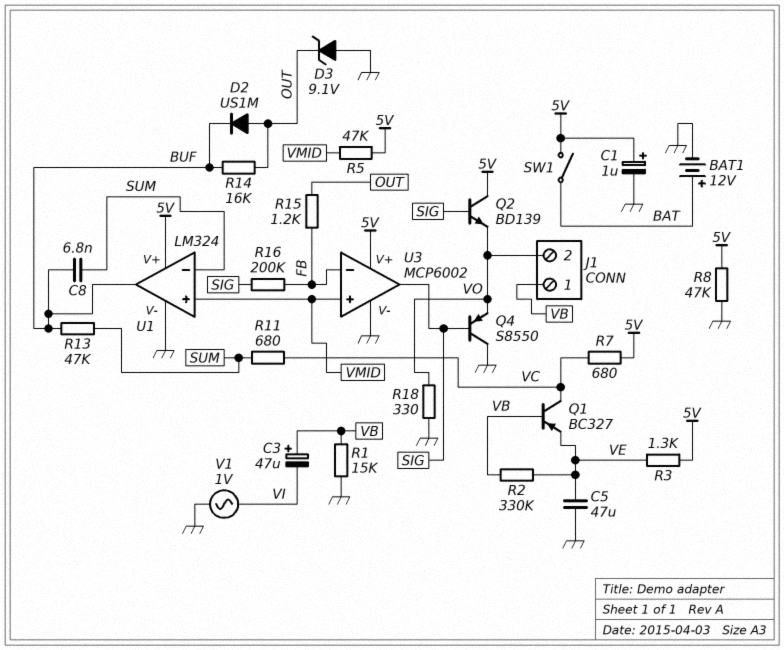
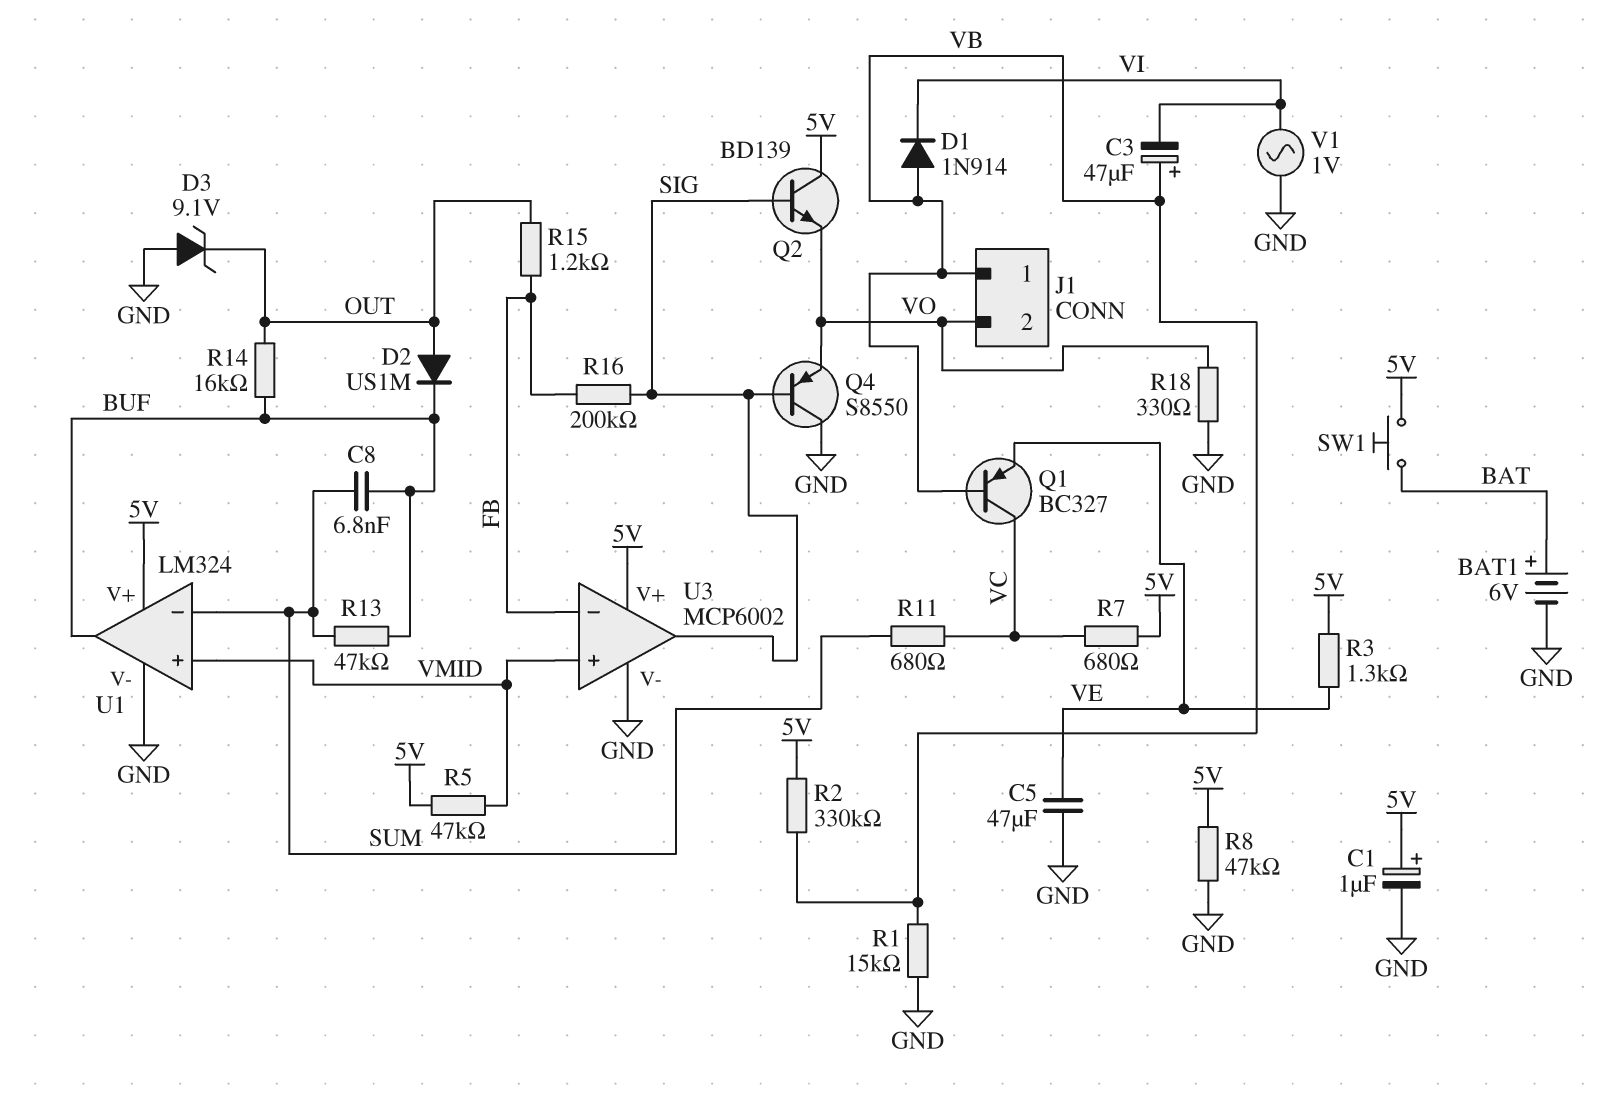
BAT1: 12V (plus BAT, minus GND) -> 6V (plus BAT, minus GND)
D1: none -> diode 1N914 (A VB, K VI)
R2: 330k (VB, VE) -> 330k (5V, VB)
SW1: switch (5V, BAT) -> button (5V, BAT)

